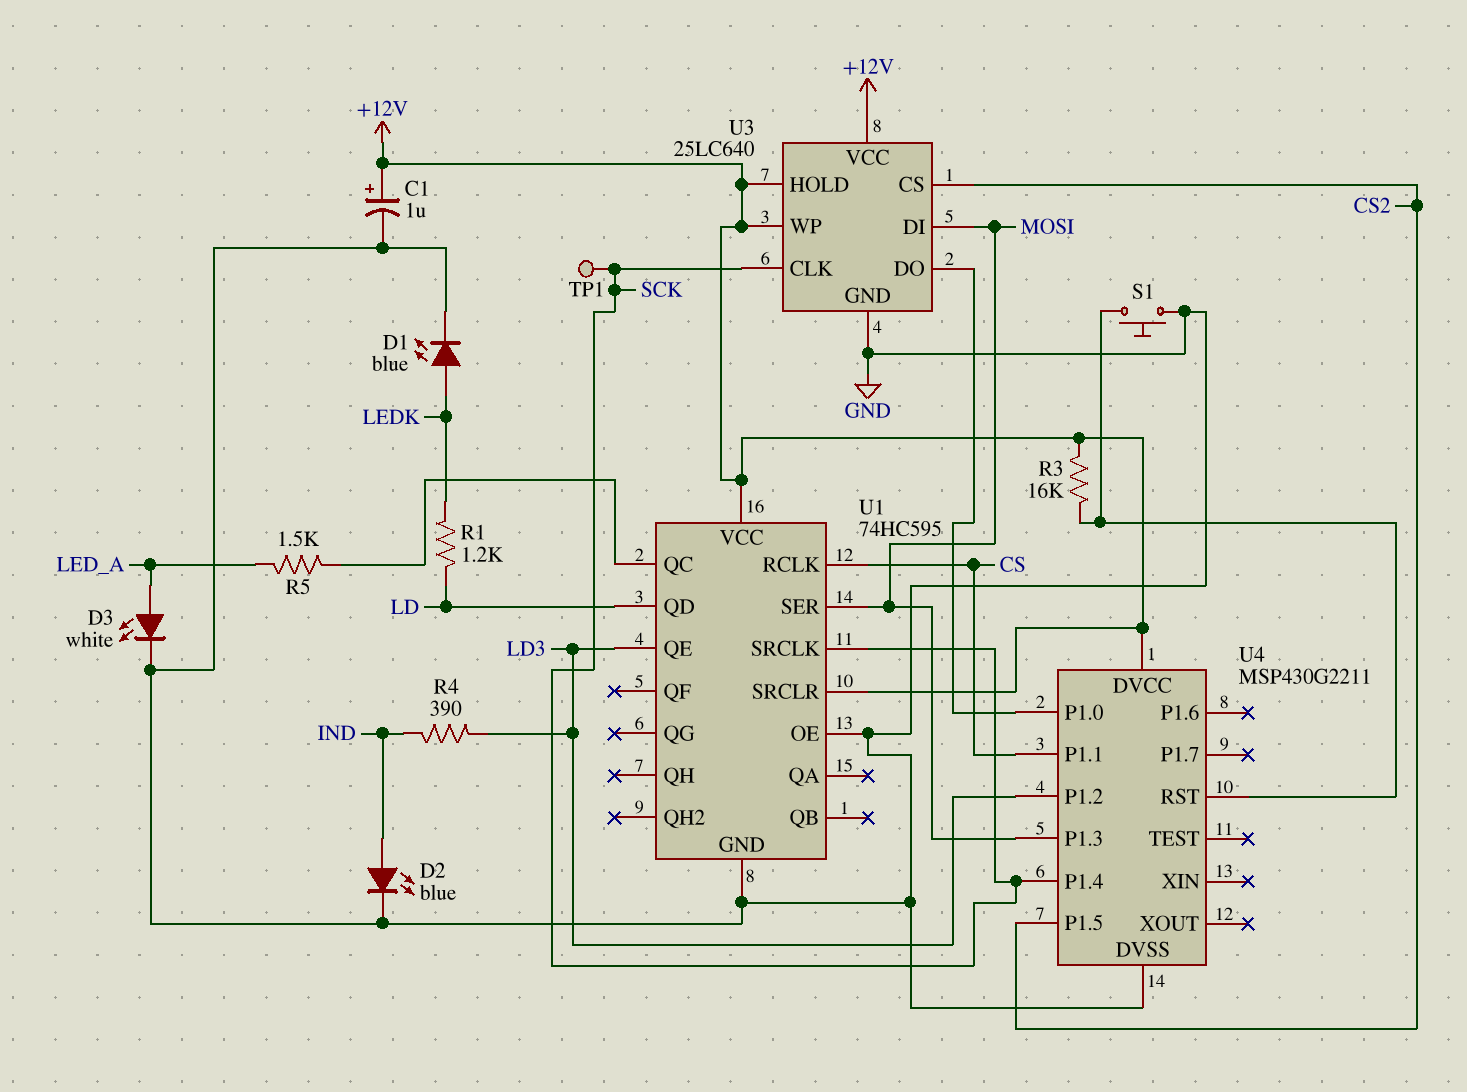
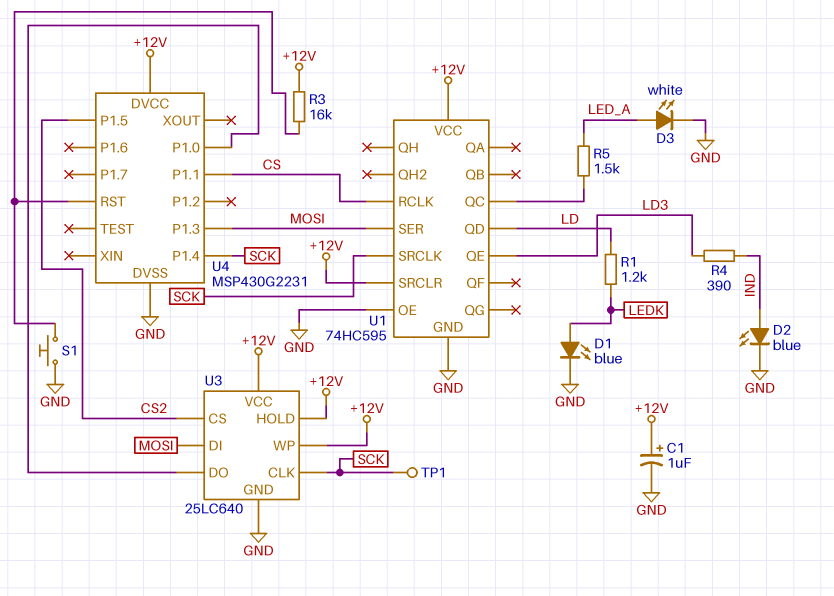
U4: MSP430G2211 -> MSP430G2231
U4 pin P1.2: LD3 -> none

